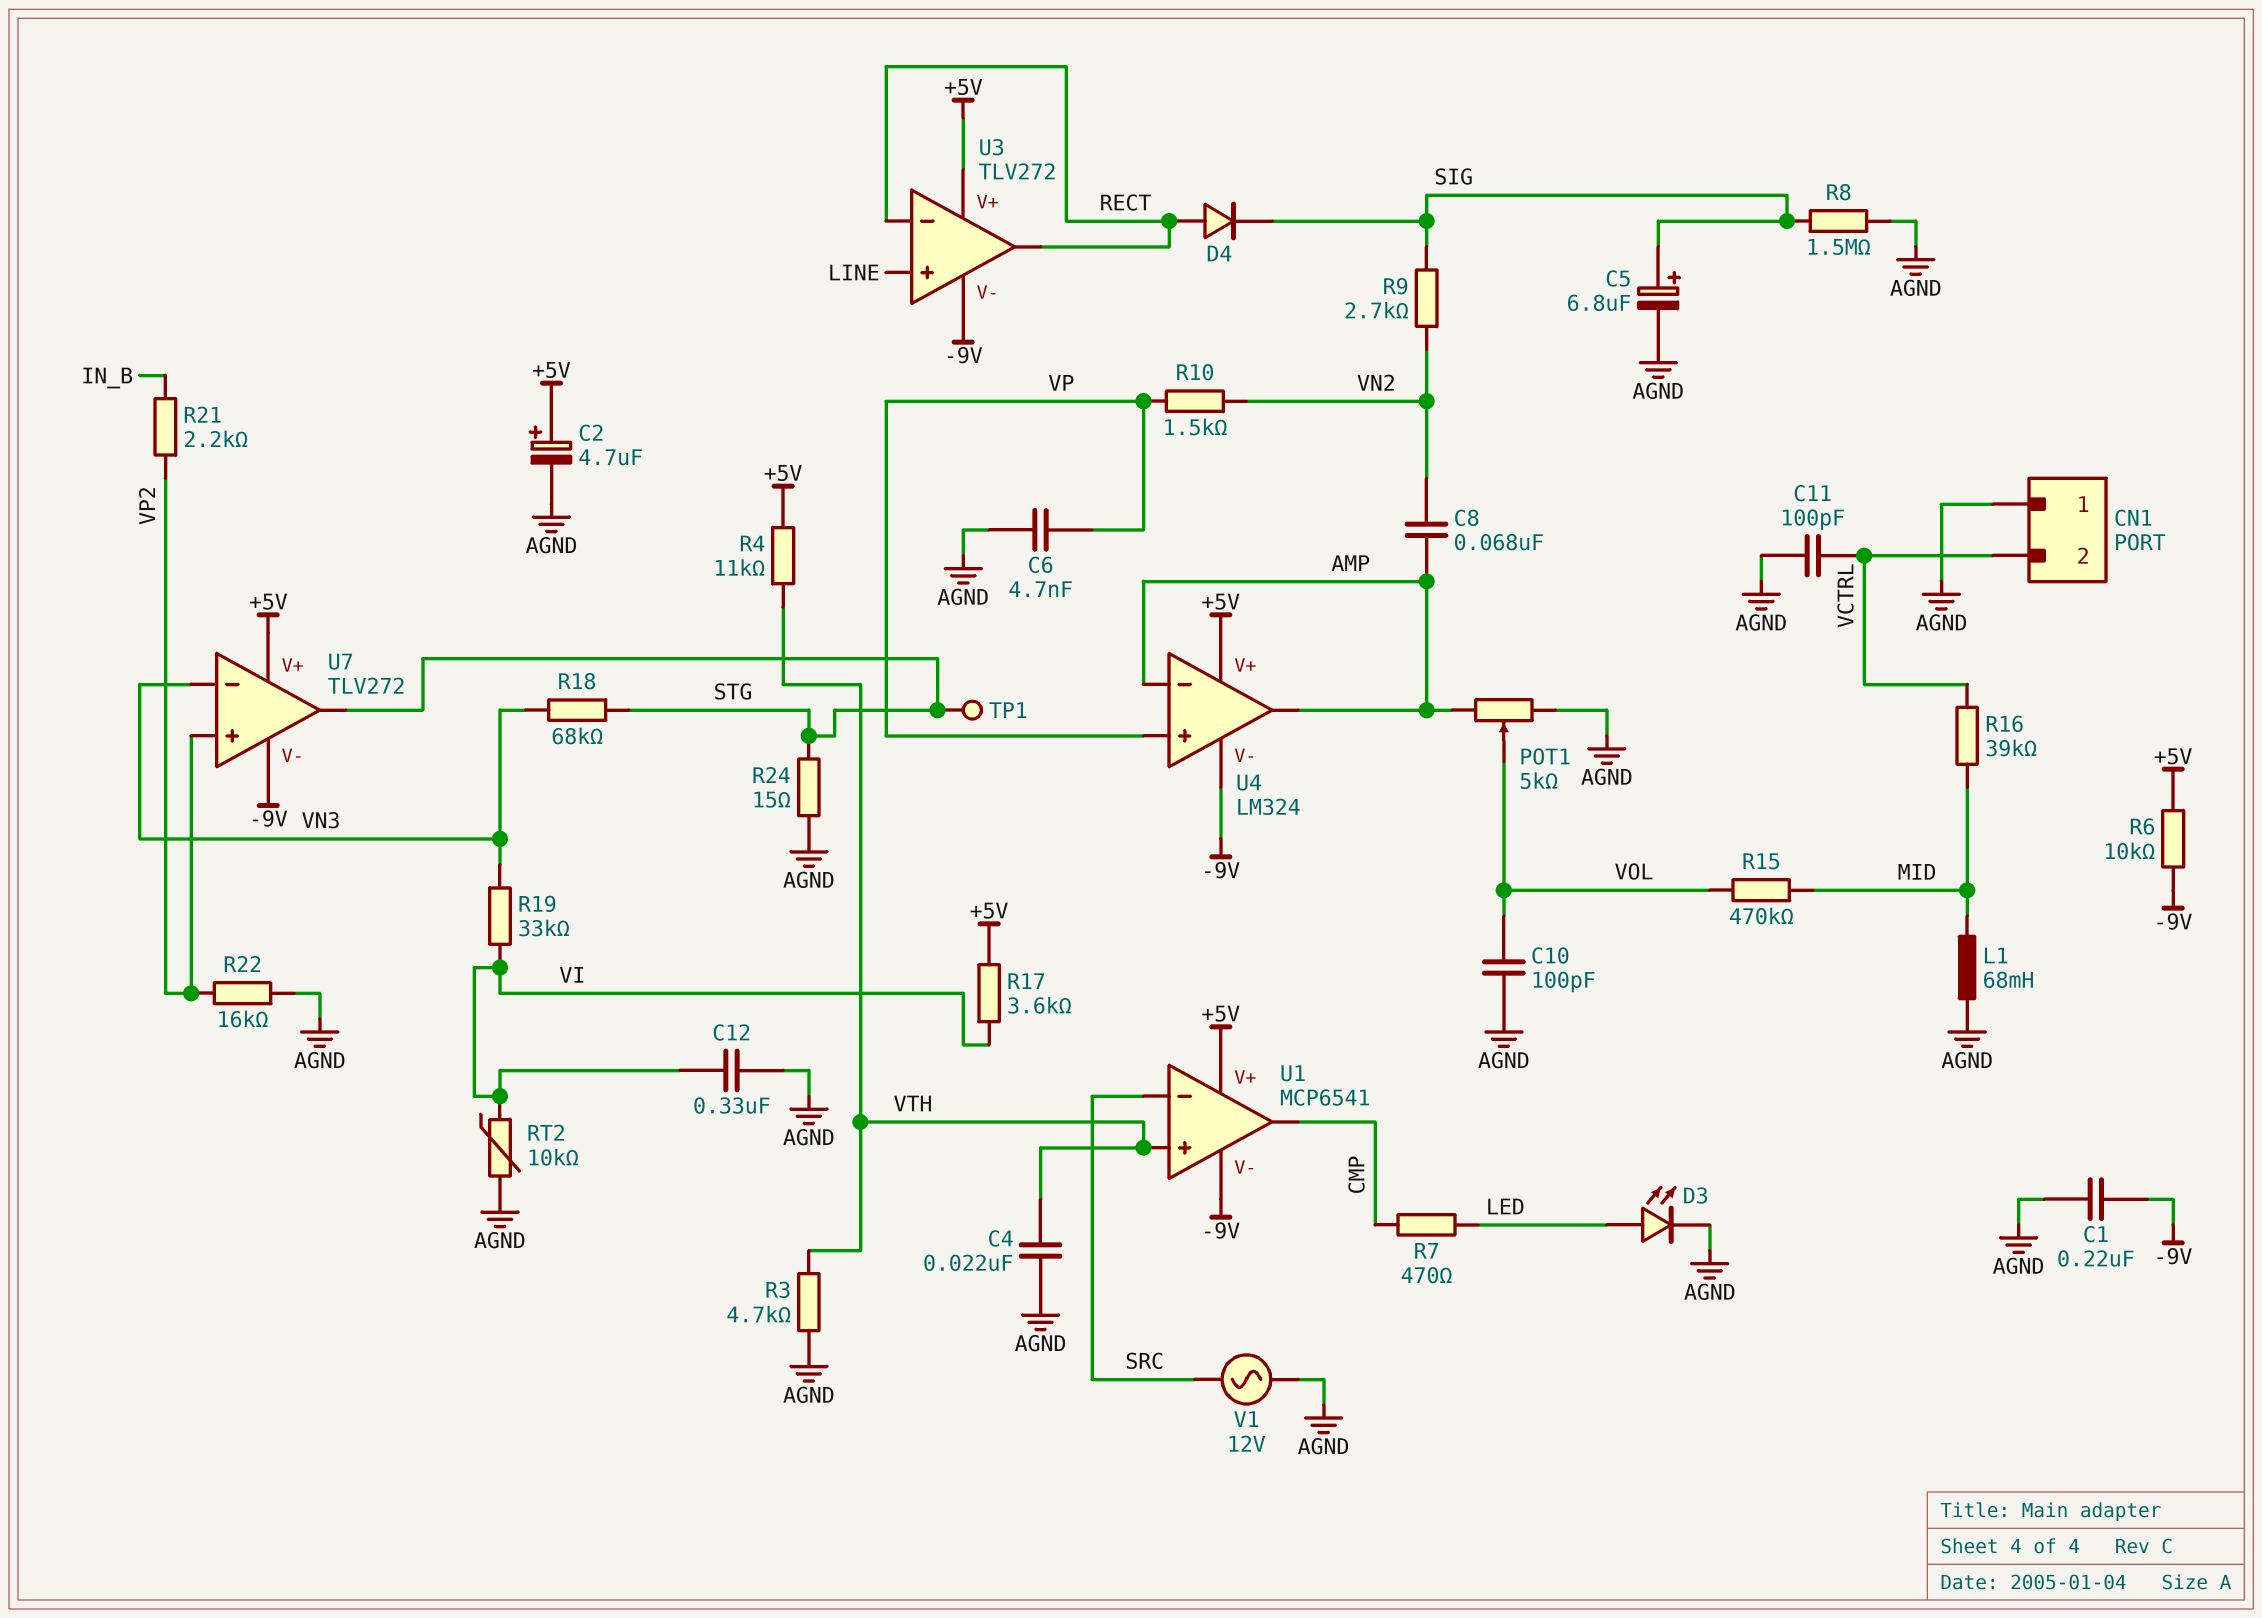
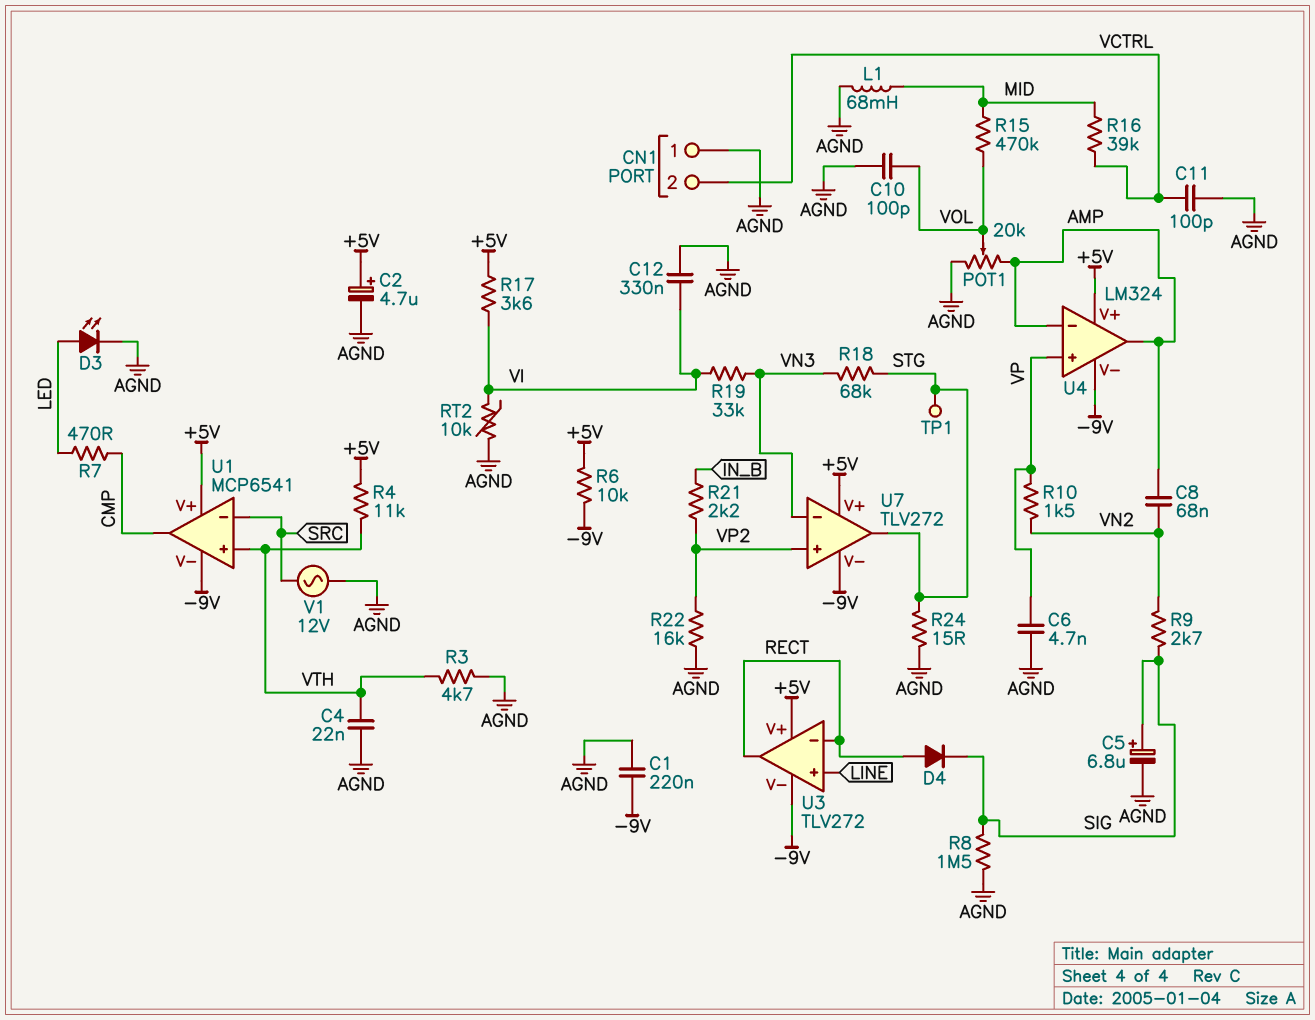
POT1: 5k (AGND, AMP, wiper VOL) -> 20k (AGND, AMP, wiper VOL)

